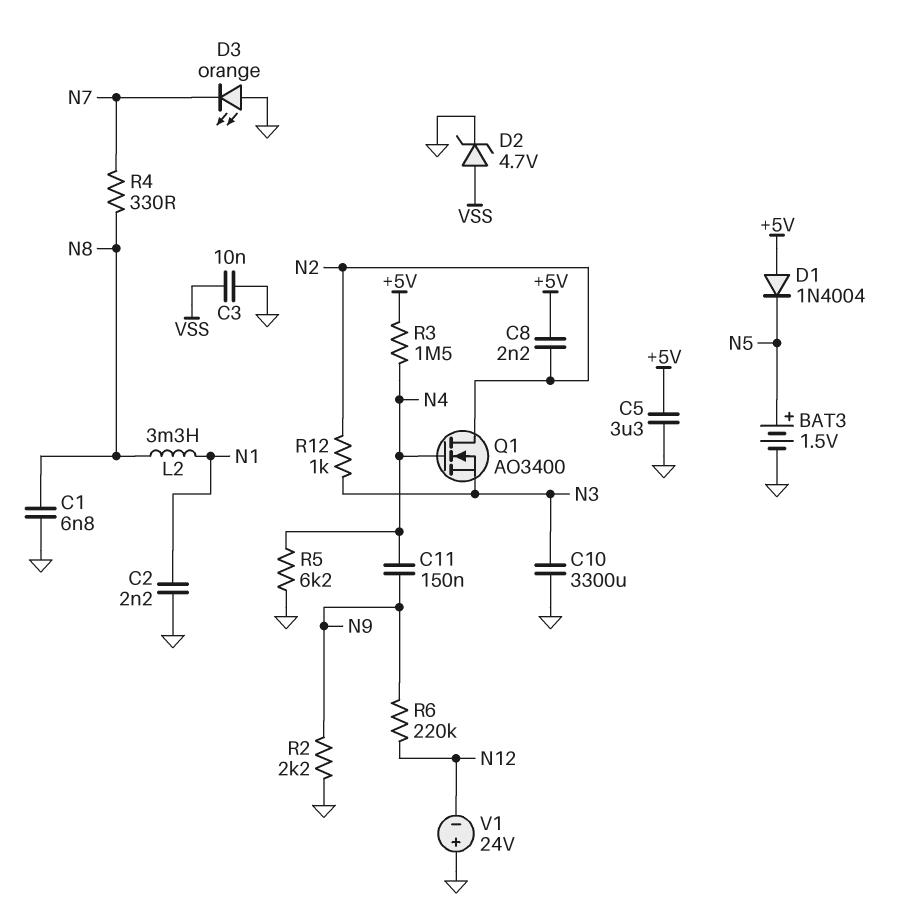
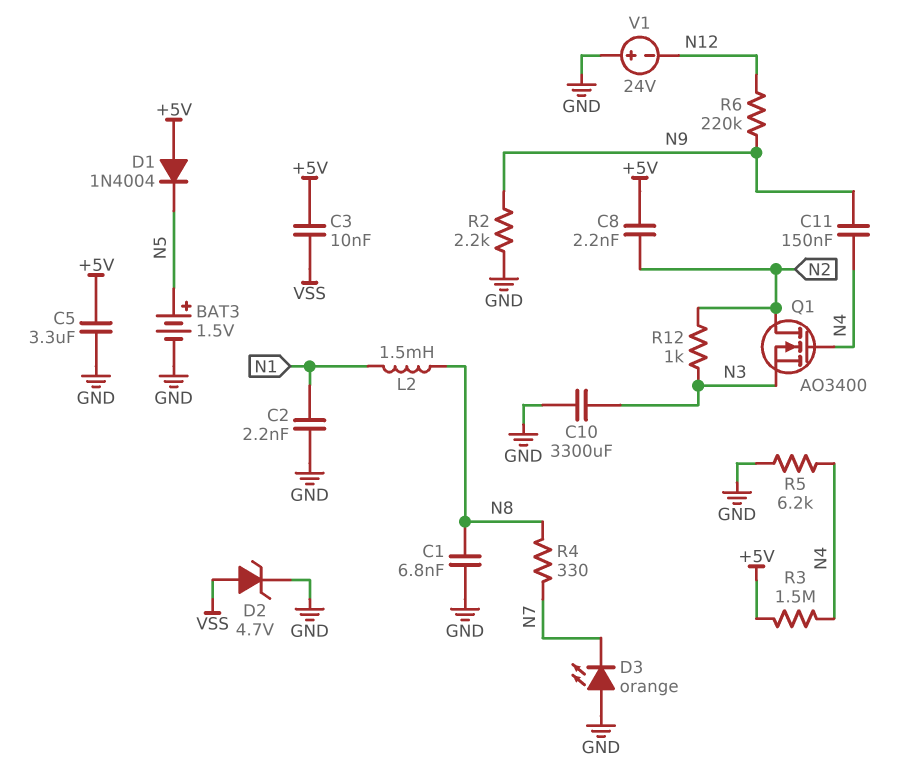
C3: 10nF (GND, VSS) -> 10nF (+5V, VSS)
L2: 3.3mH (N1, N8) -> 1.5mH (N1, N8)

